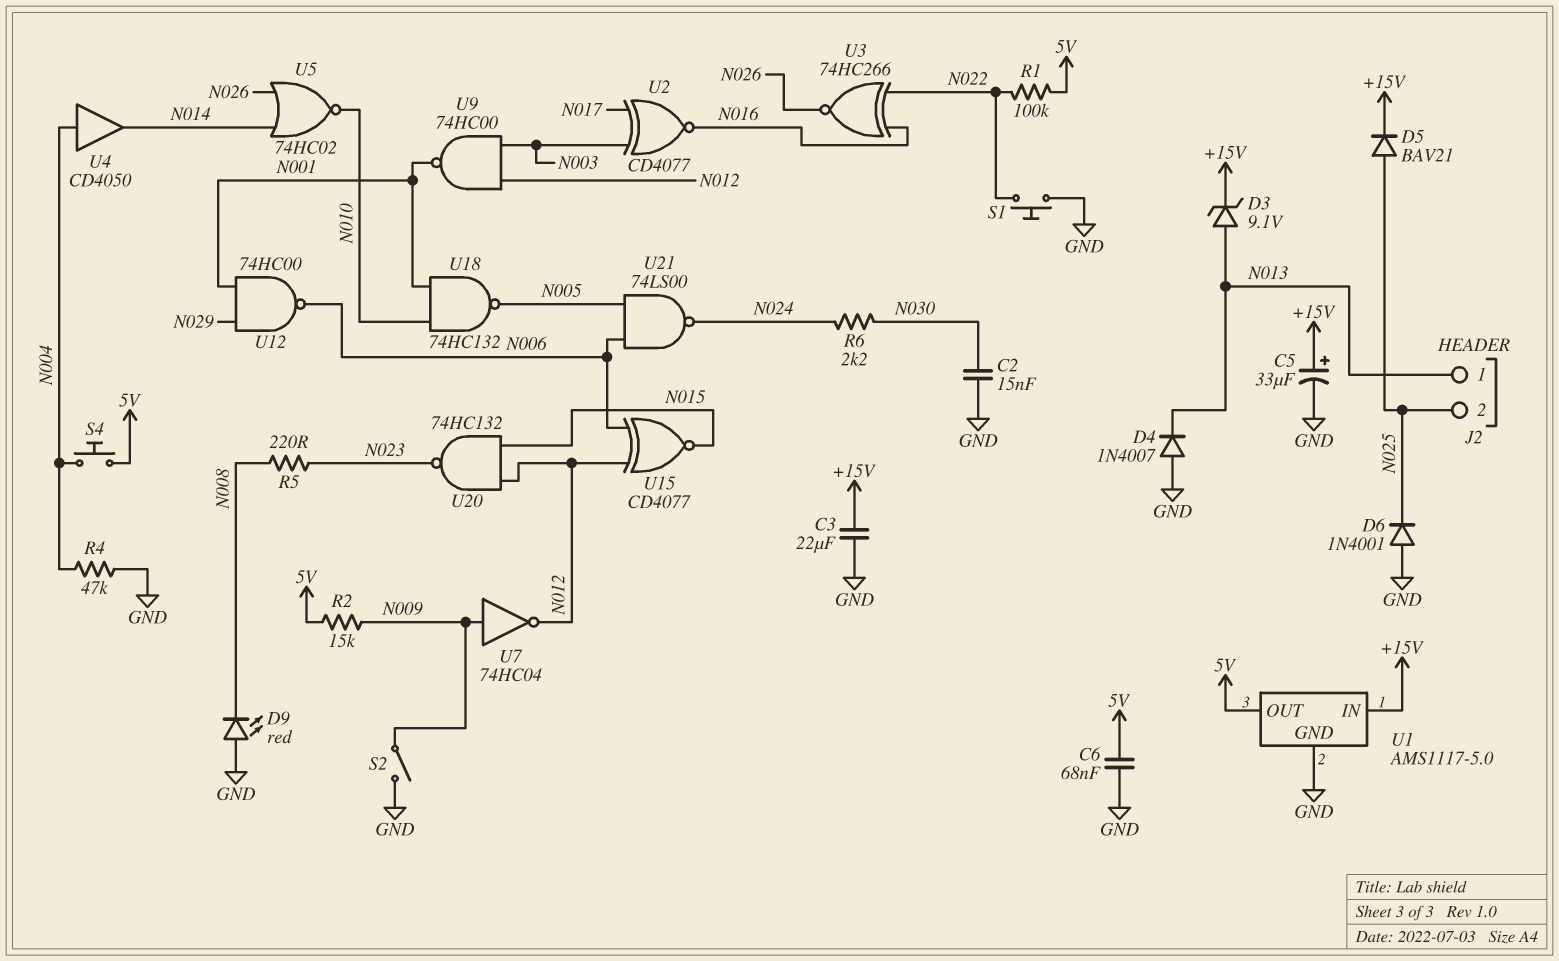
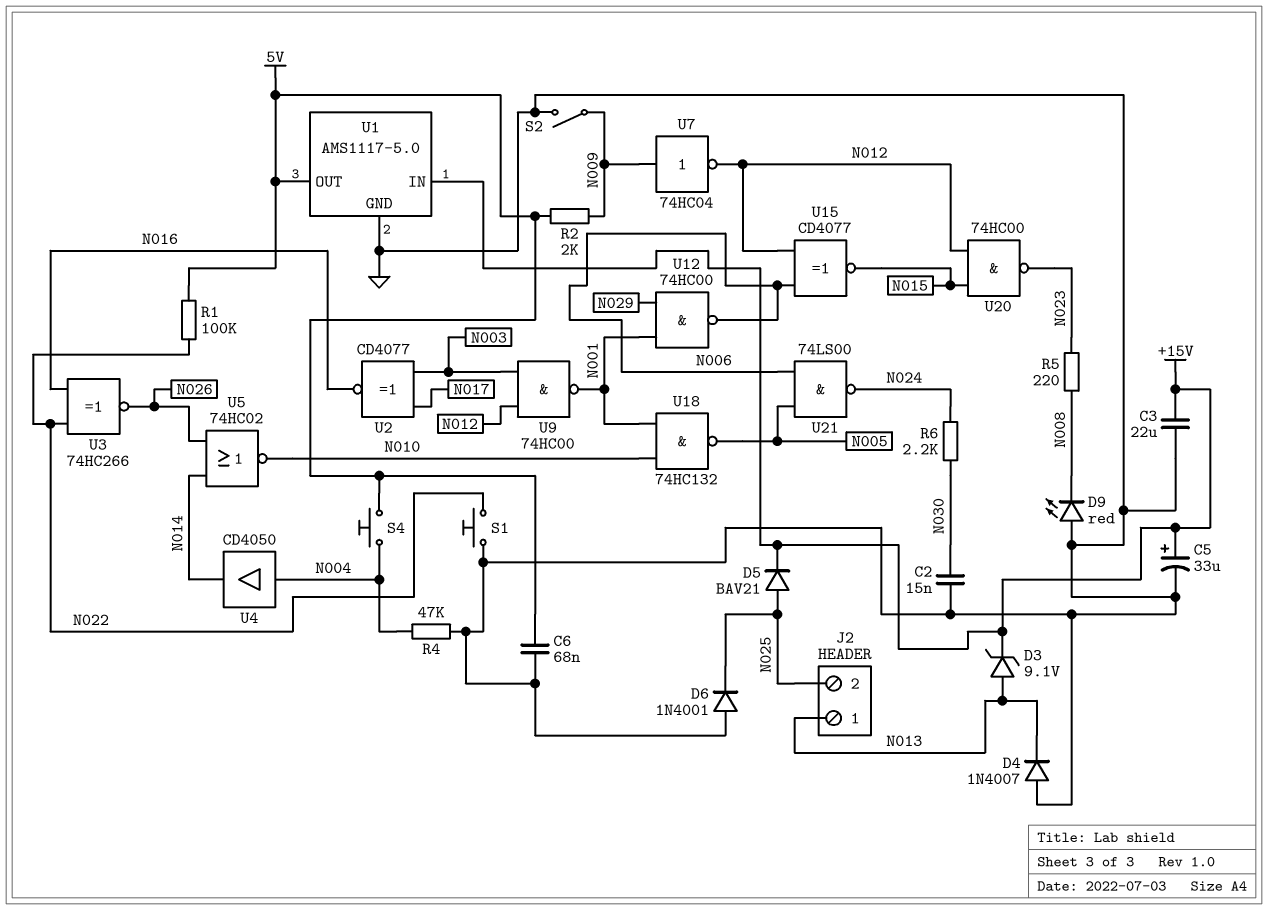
R2: 15k (5V, N009) -> 2k (5V, N009)
U20: NAND 74HC132 (in N012, in N015, out N023) -> NAND 74HC00 (in N012, in N015, out N023)

